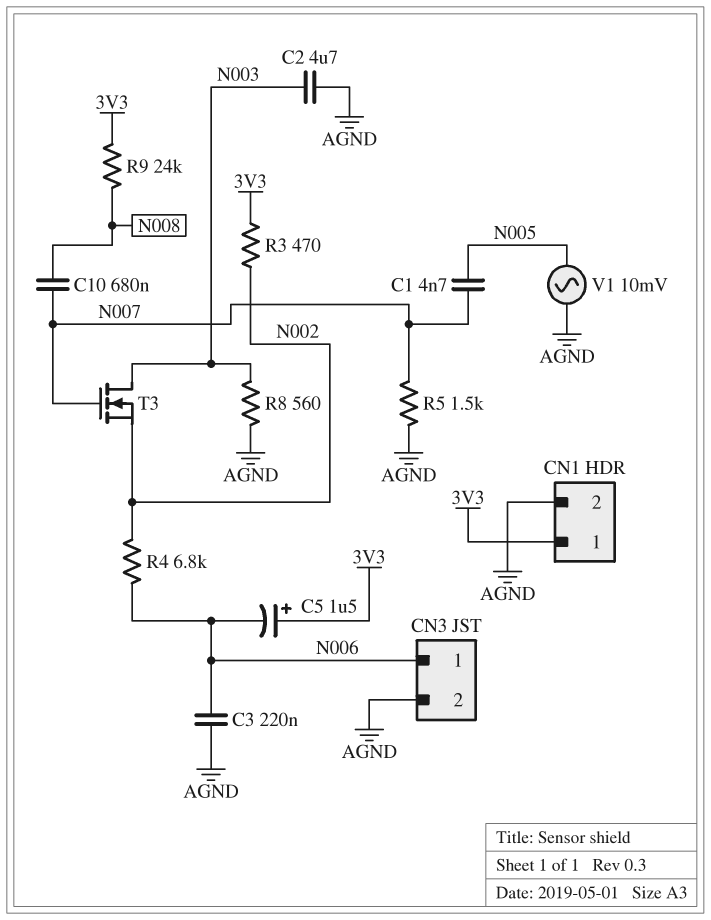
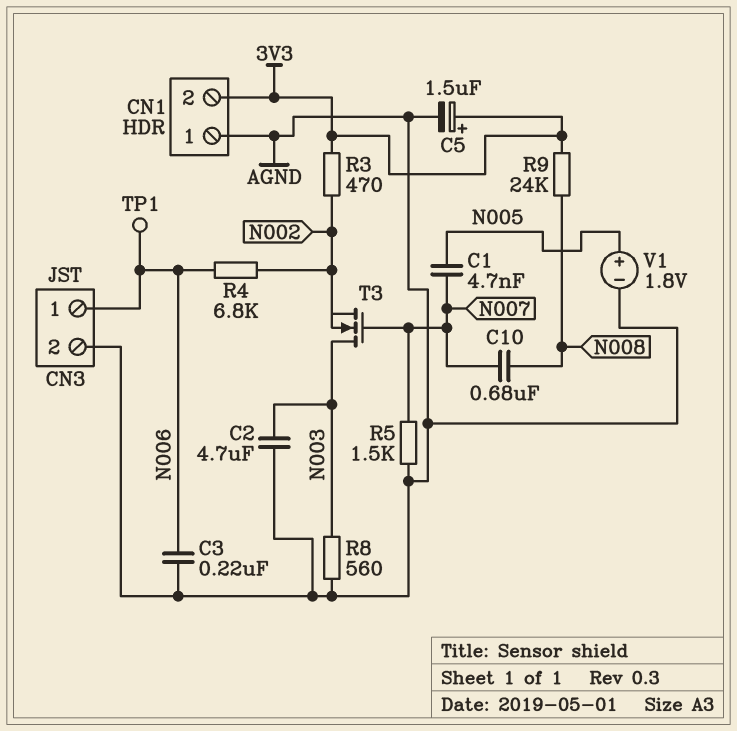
C5: 1.5uF (plus 3V3, minus N006) -> 1.5uF (plus 3V3, minus AGND)
CN1 pin 1: 3V3 -> AGND
CN1 pin 2: AGND -> 3V3
TP1: none -> test point (N006)
V1: AC 10mV (AGND, N005) -> 1.8V (plus N005, minus AGND)

